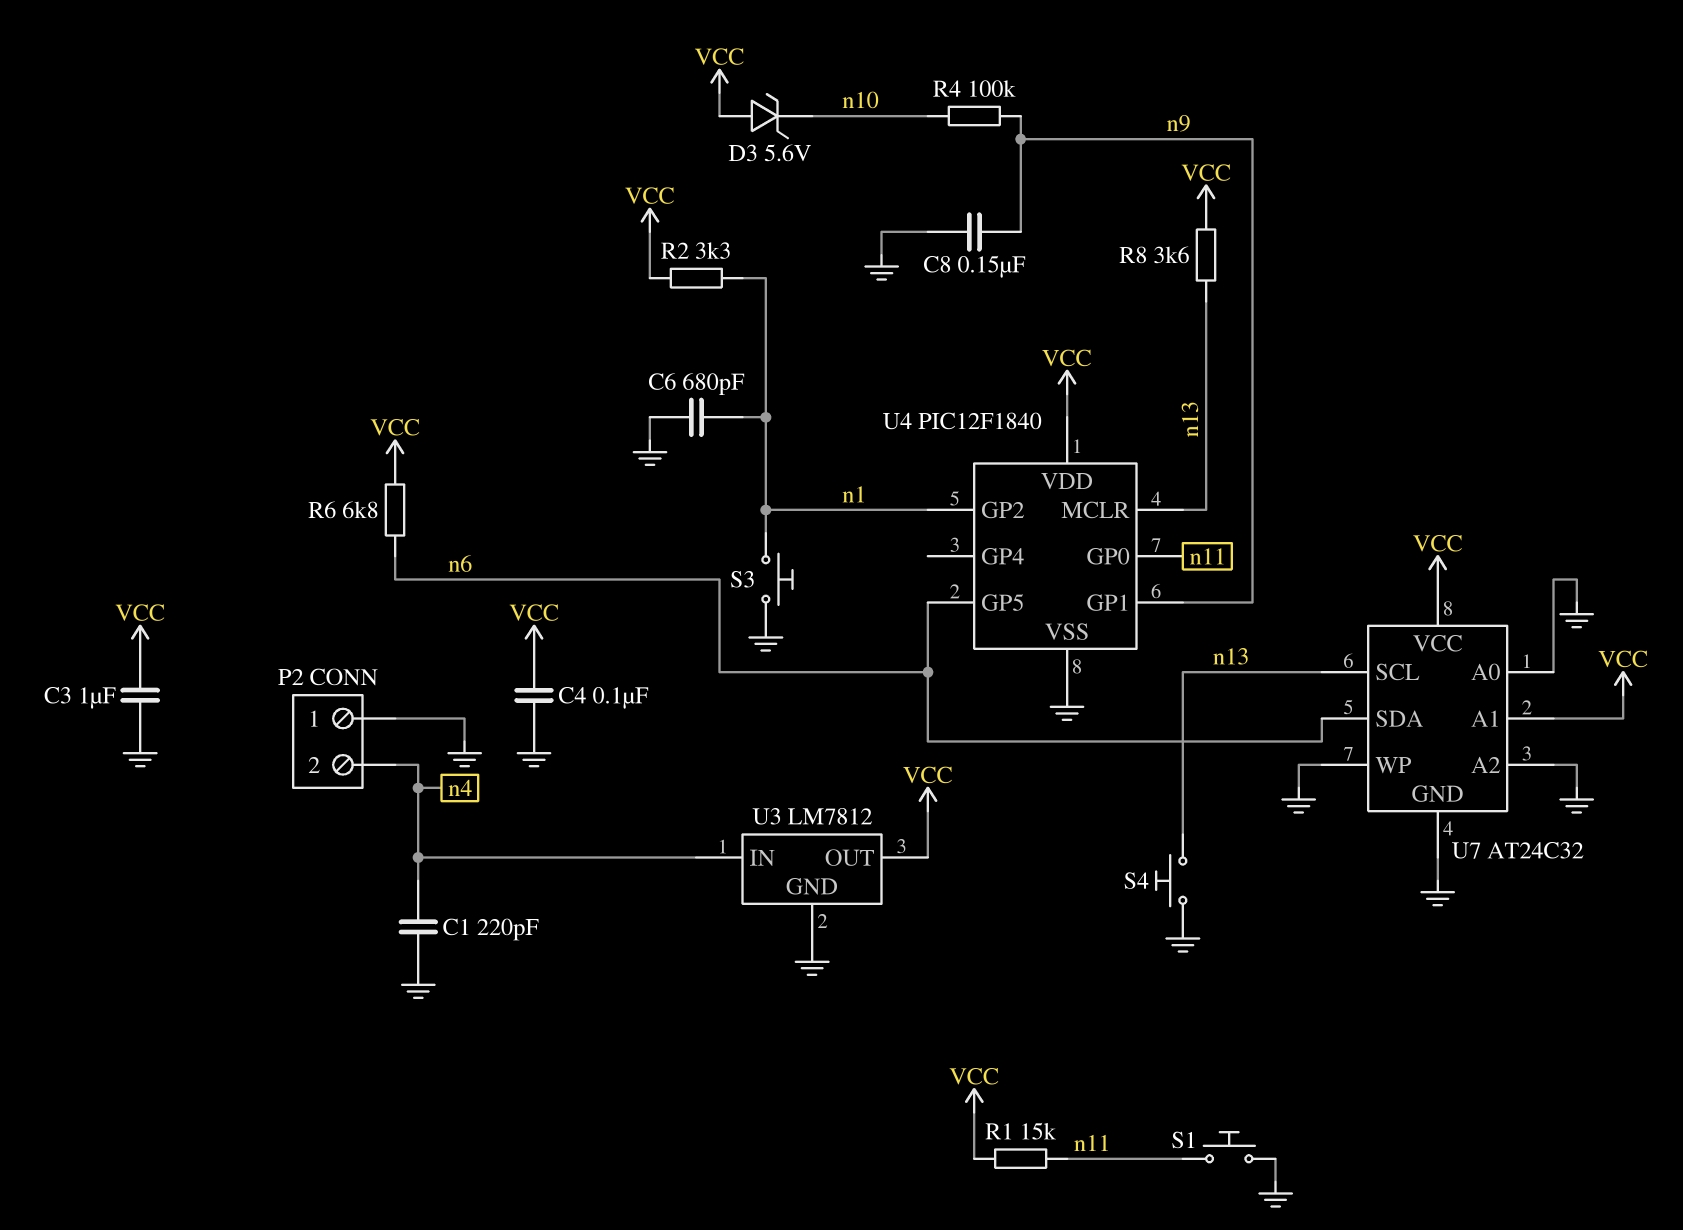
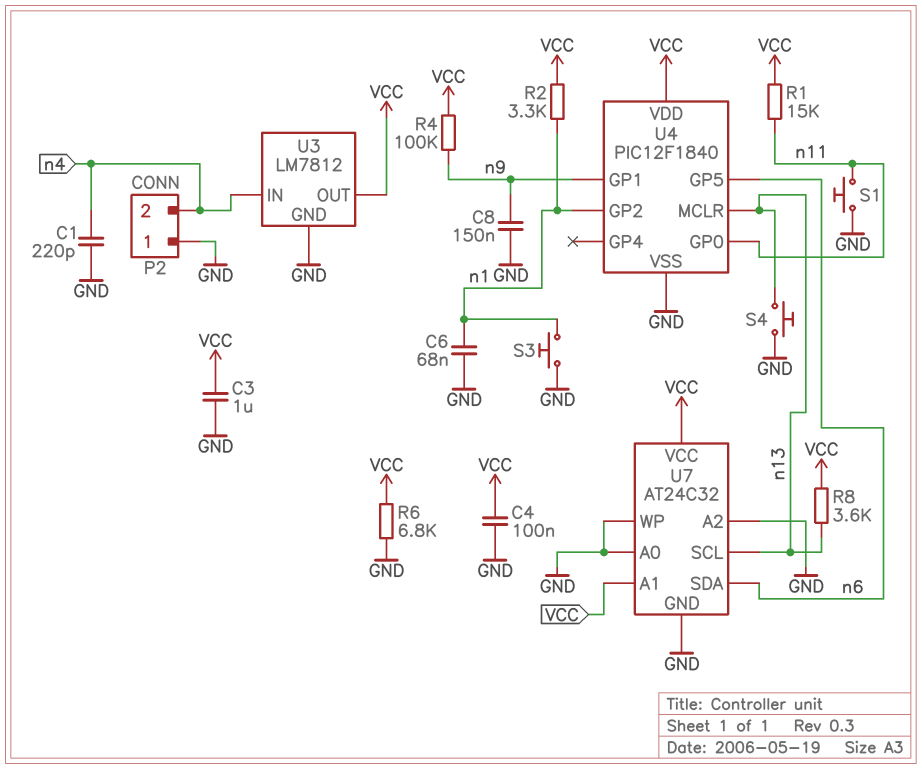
C6: 680pF (GND, n1) -> 68nF (GND, n1)
D3: zener 5.6V (A VCC, K n10) -> none
R4: 100k (n9, n10) -> 100k (VCC, n9)
R6: 6.8k (VCC, n6) -> 6.8k (GND, VCC)

